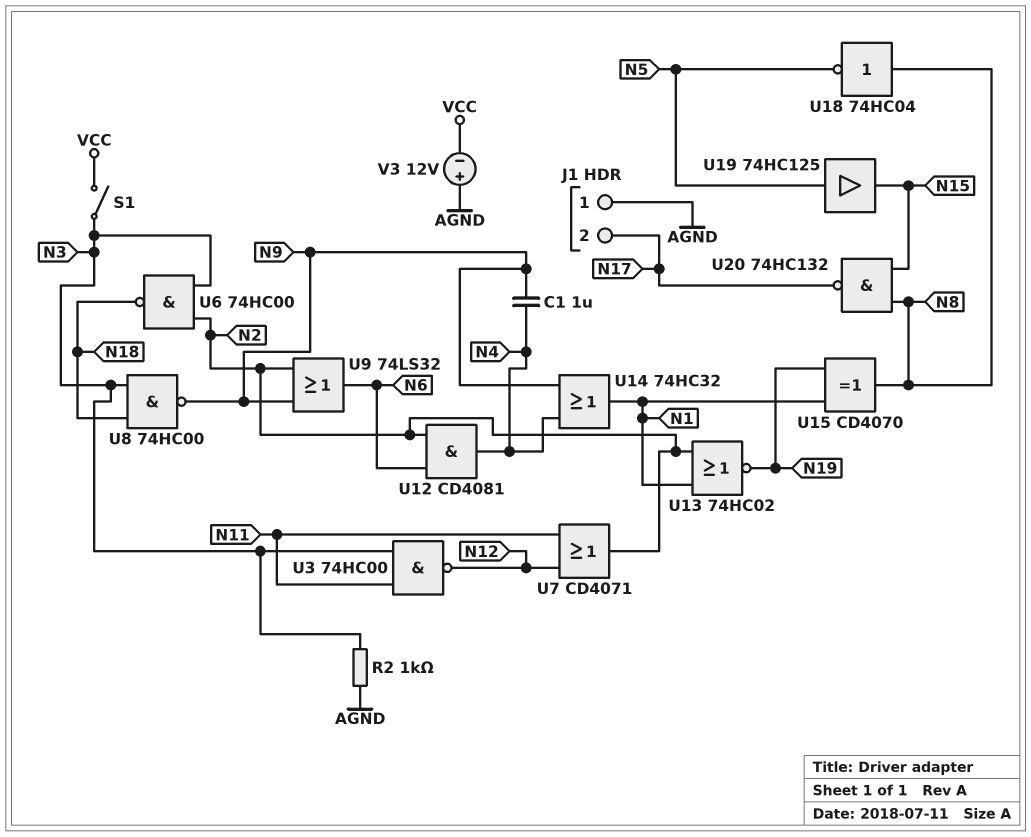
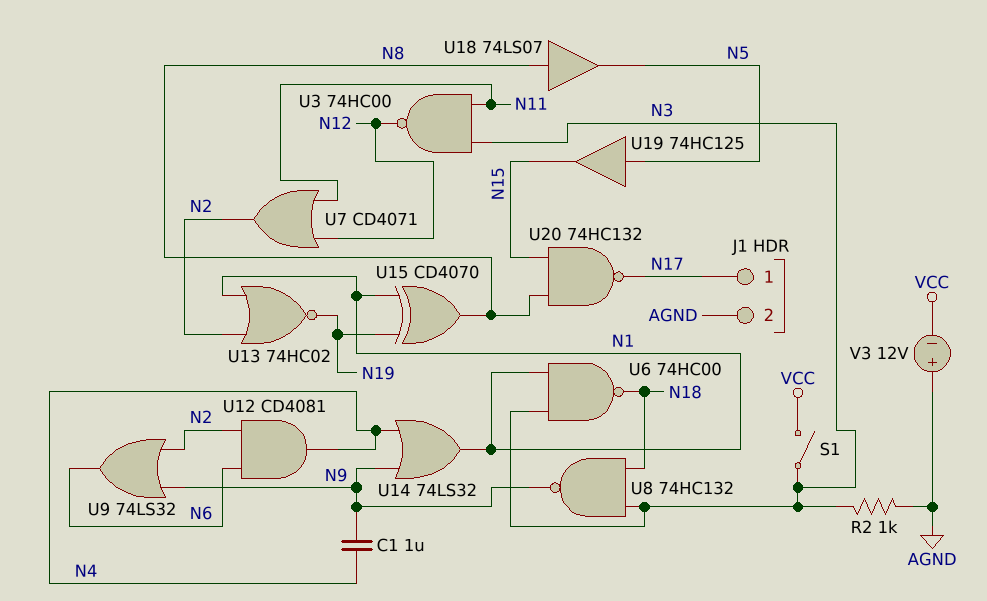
J1 pin 1: AGND -> N17
J1 pin 2: N17 -> AGND
U6: NAND 74HC00 (in N2, in N3, out N18) -> NAND 74HC00 (in N1, in N3, out N18)
U8: NAND 74HC00 (in N3, in N18, out N9) -> NAND 74HC132 (in N3, in N18, out N9)
U14: OR 74HC32 (in N4, in N9, out N1) -> OR 74LS32 (in N4, in N9, out N1)
U18: NOT 74HC04 (in N8, out N5) -> buffer 74LS07 (in N8, out N5)

